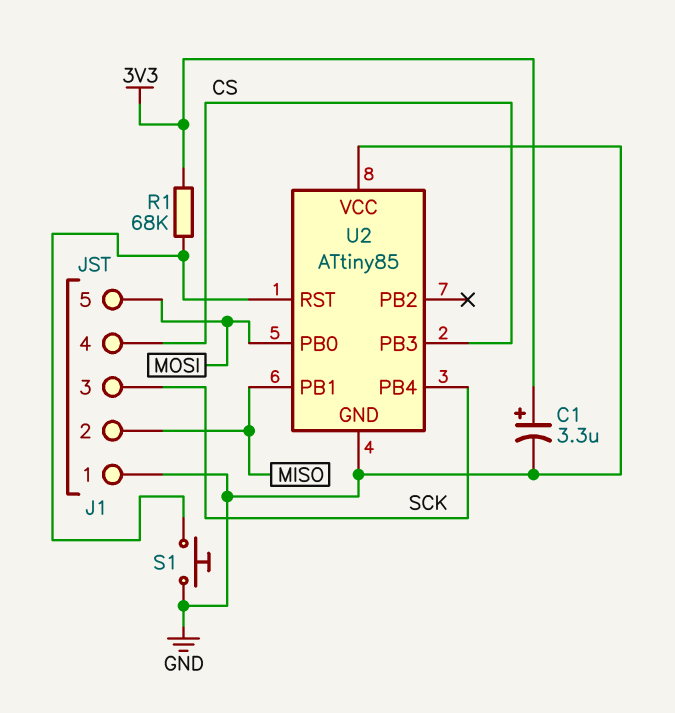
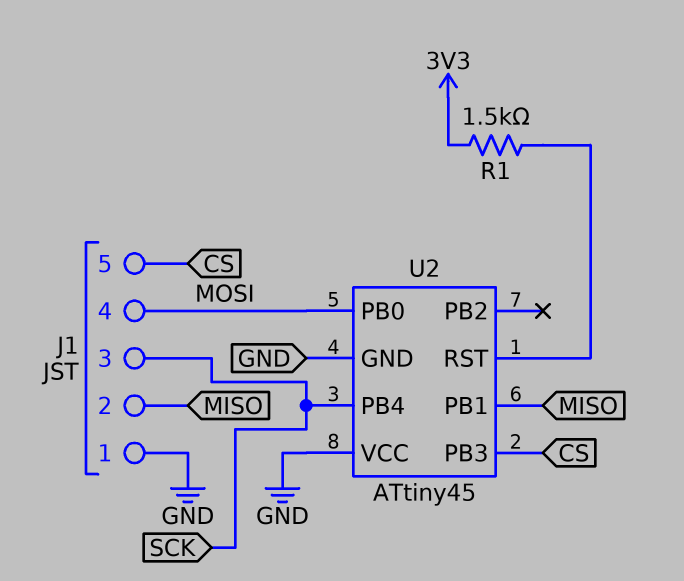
C1: 3.3uF (plus 3V3, minus GND) -> none
J1 pin 4: CS -> MOSI
J1 pin 5: MOSI -> CS
R1: 68k (3V3, U2/RST) -> 1.5k (3V3, U2/RST)
S1: button (GND, U2/RST) -> none
U2: ATtiny85 -> ATtiny45

